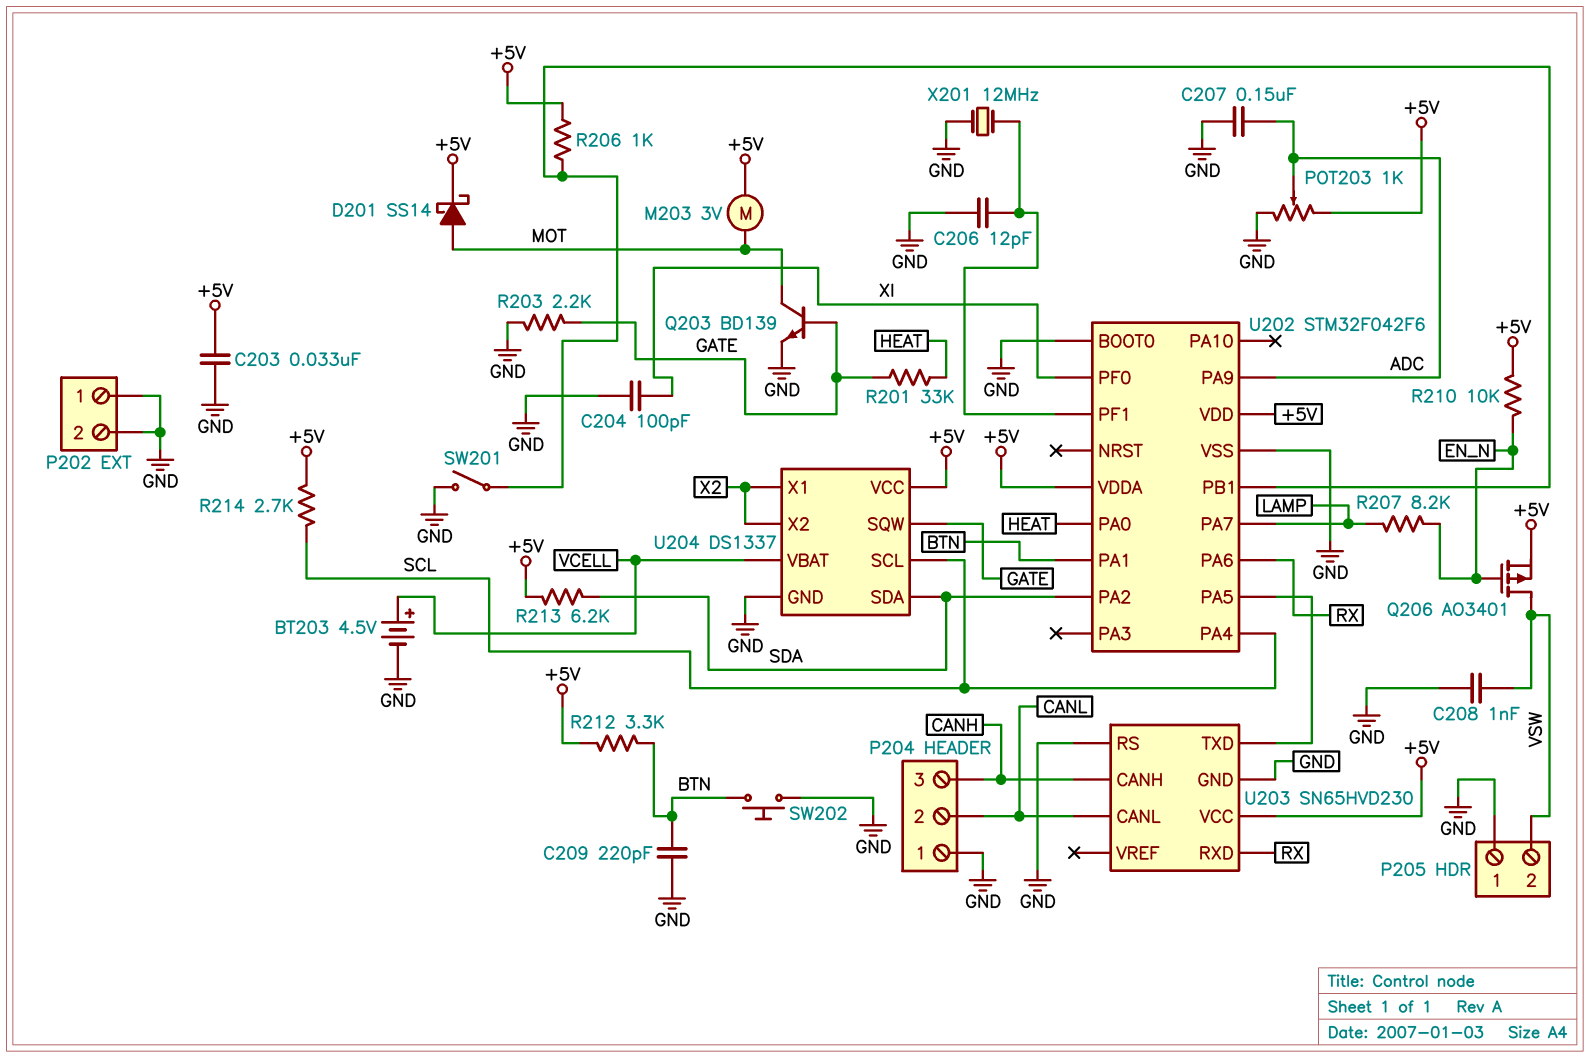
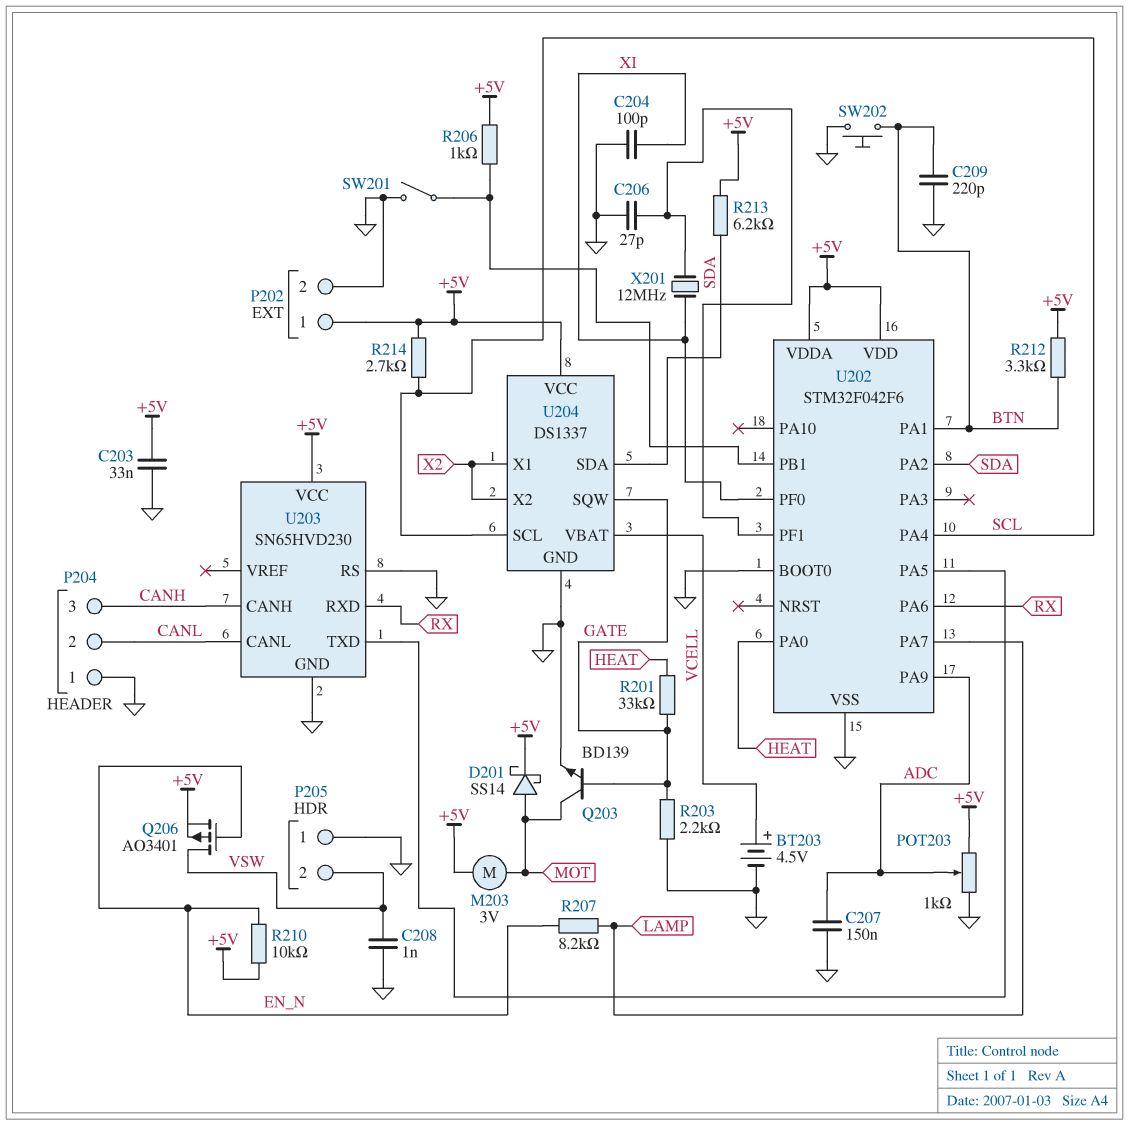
C206: 12pF (GND, U202/PF1) -> 27pF (GND, U202/PF1)
P202 pin 1: GND -> +5V
X201: 12MHz (GND, U202/PF1) -> 12MHz (U202/PF1, XI)

